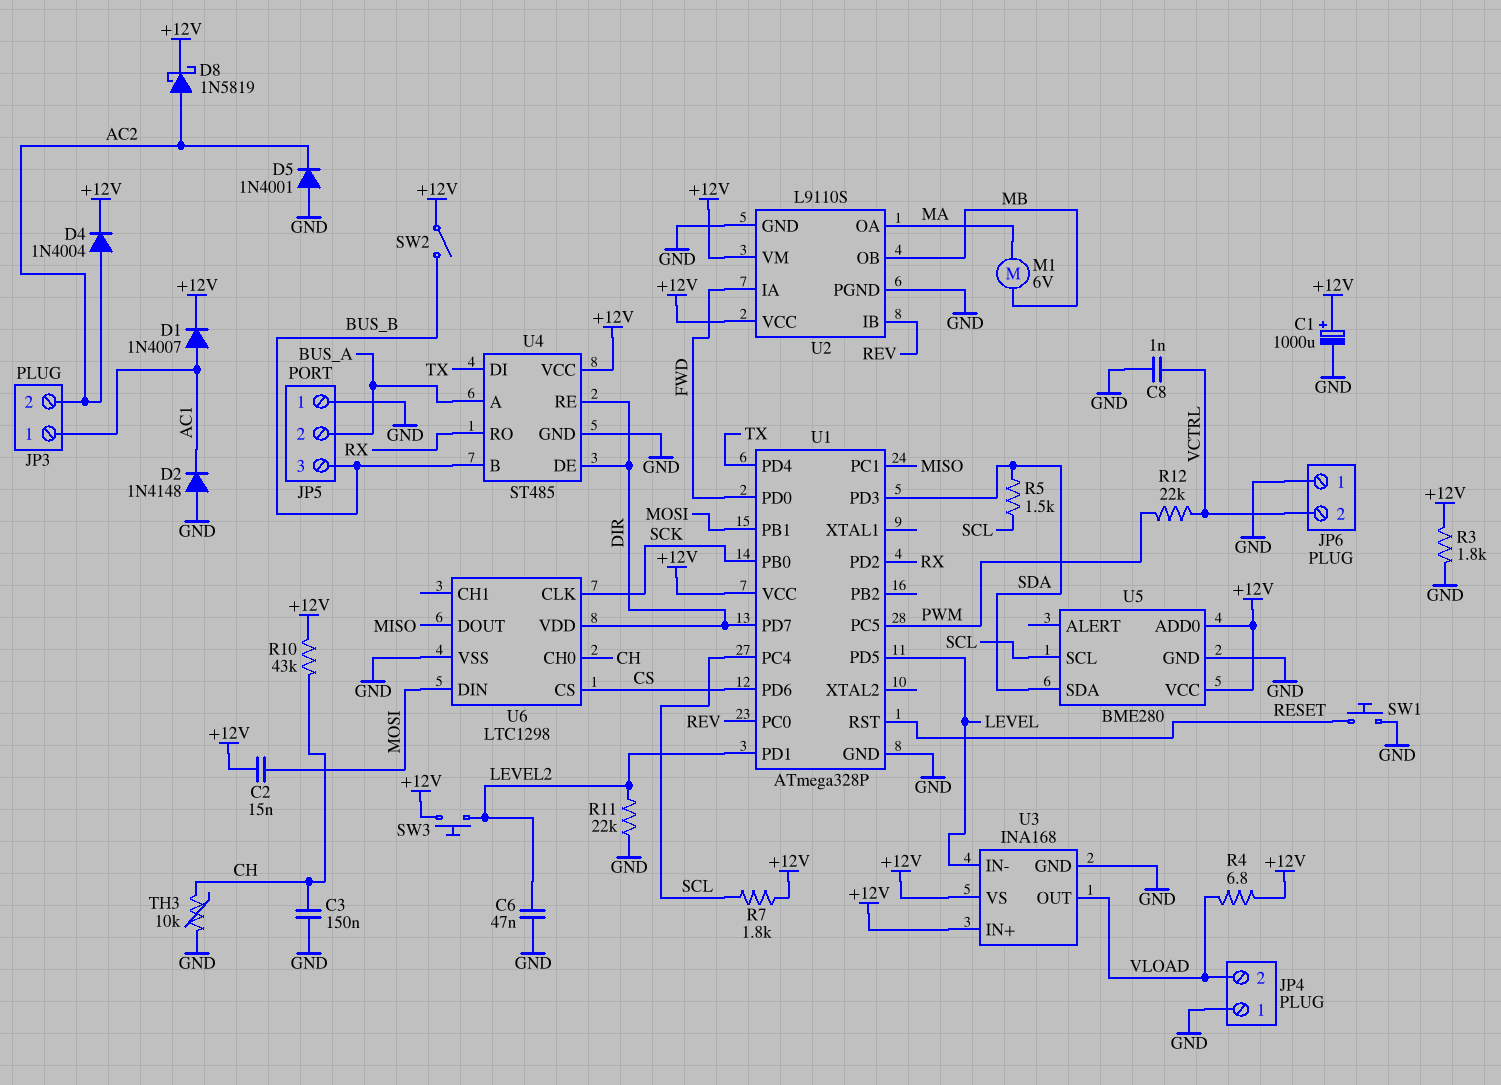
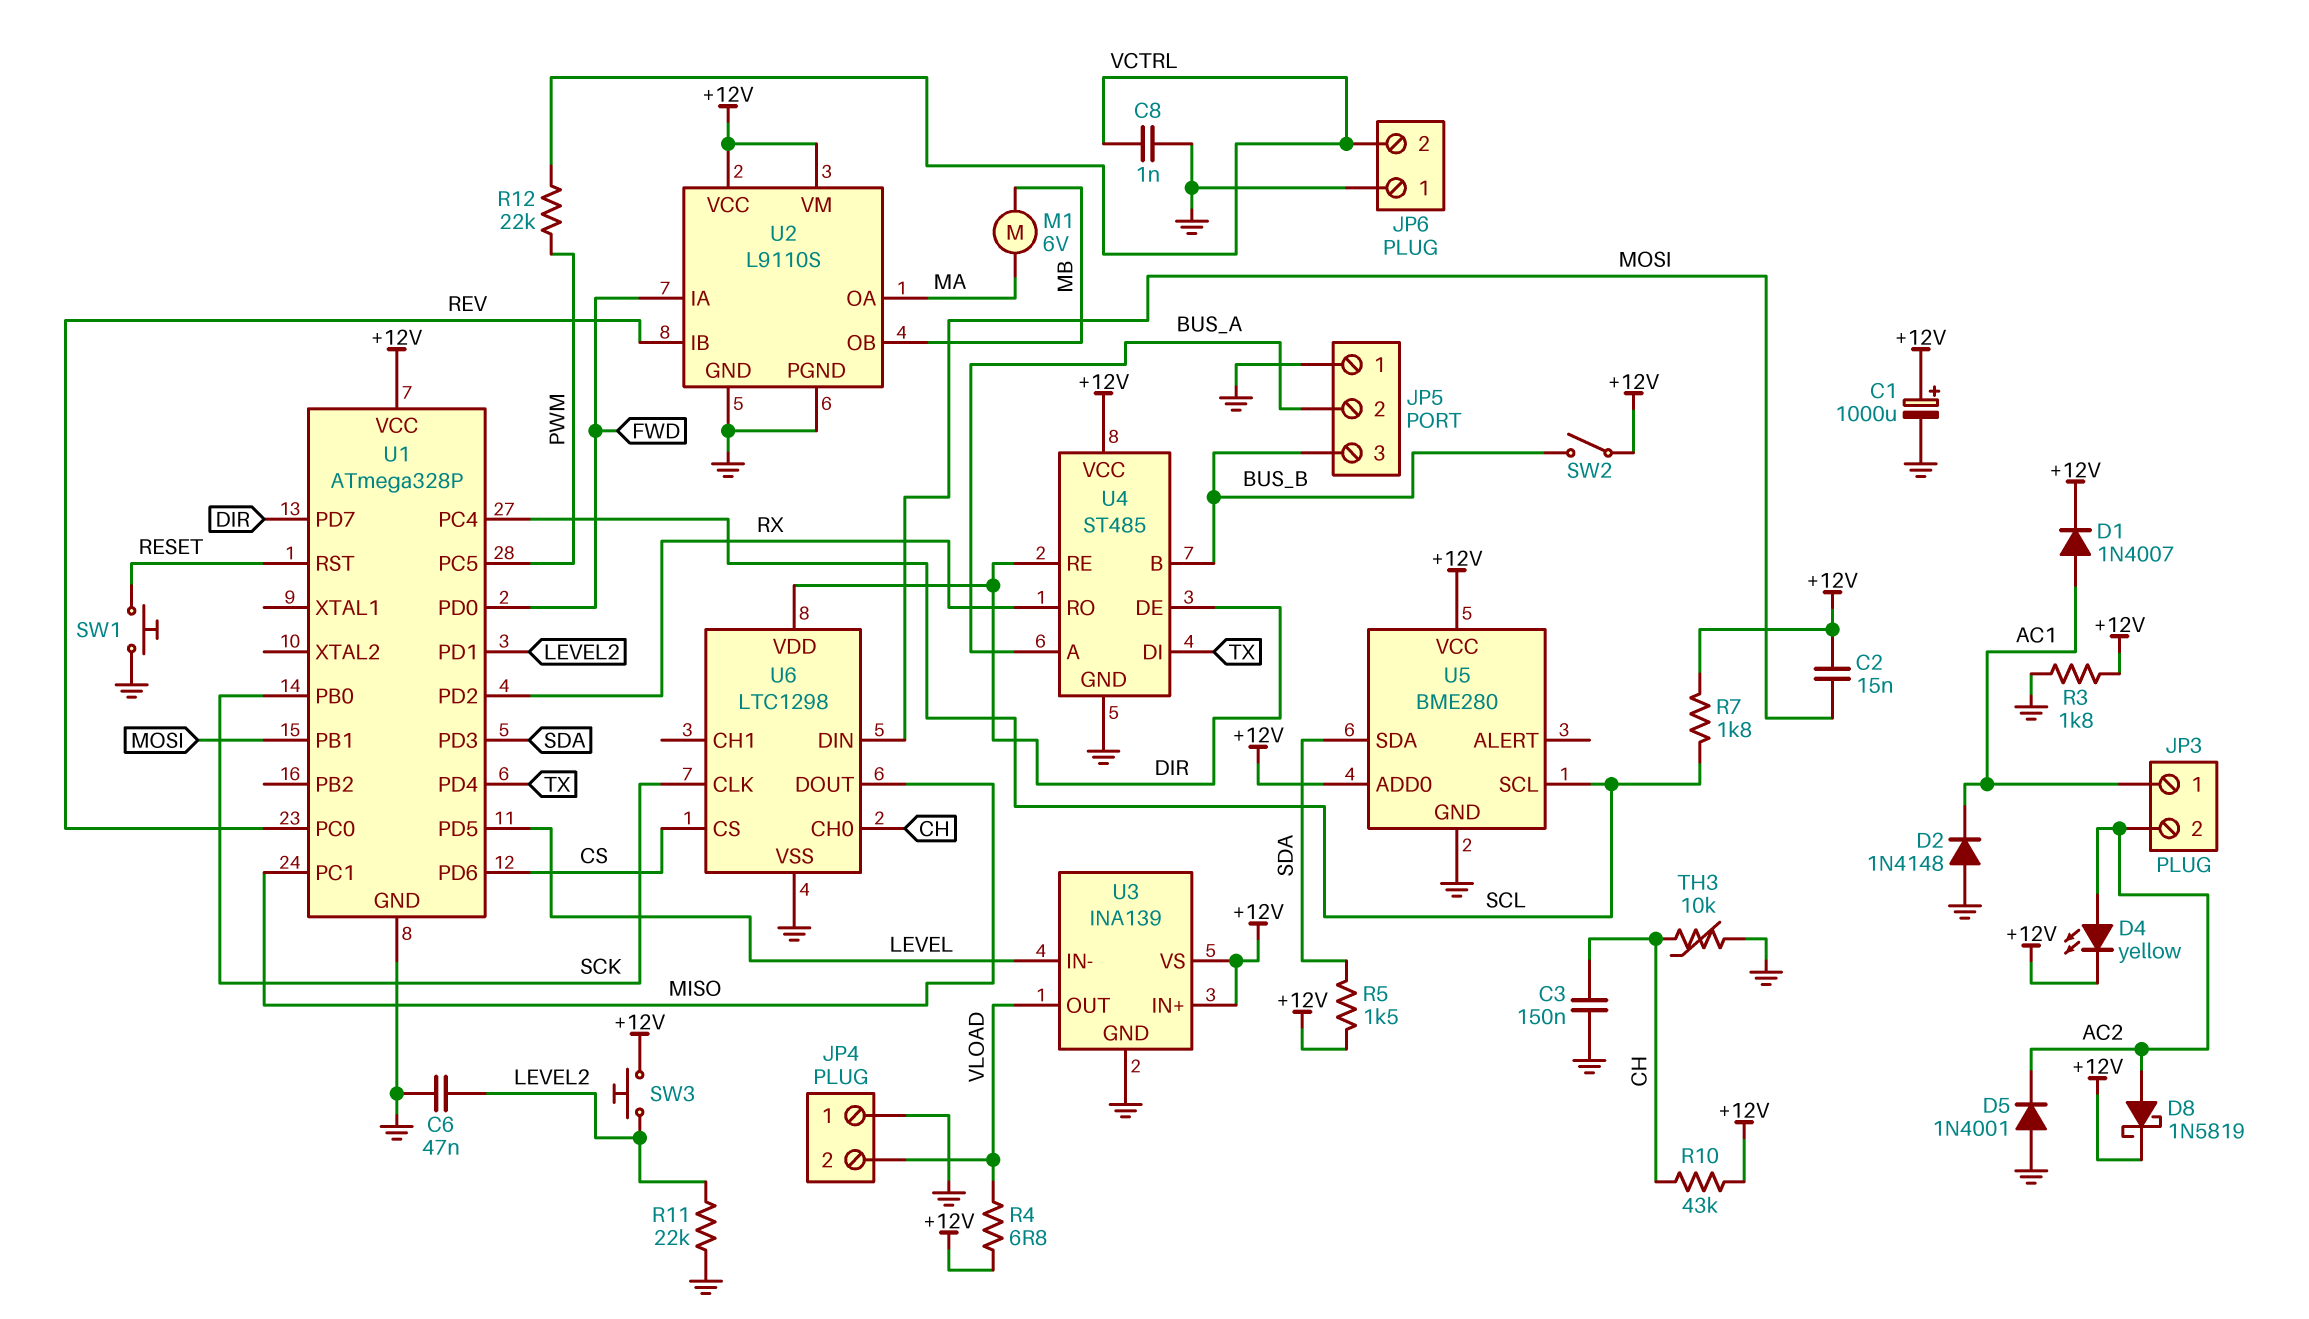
D4: diode 1N4004 (A AC2, K +12V) -> LED yellow (A AC2, K +12V)
R5: 1.5k (SCL, SDA) -> 1.5k (+12V, SDA)
U3: INA168 -> INA139

